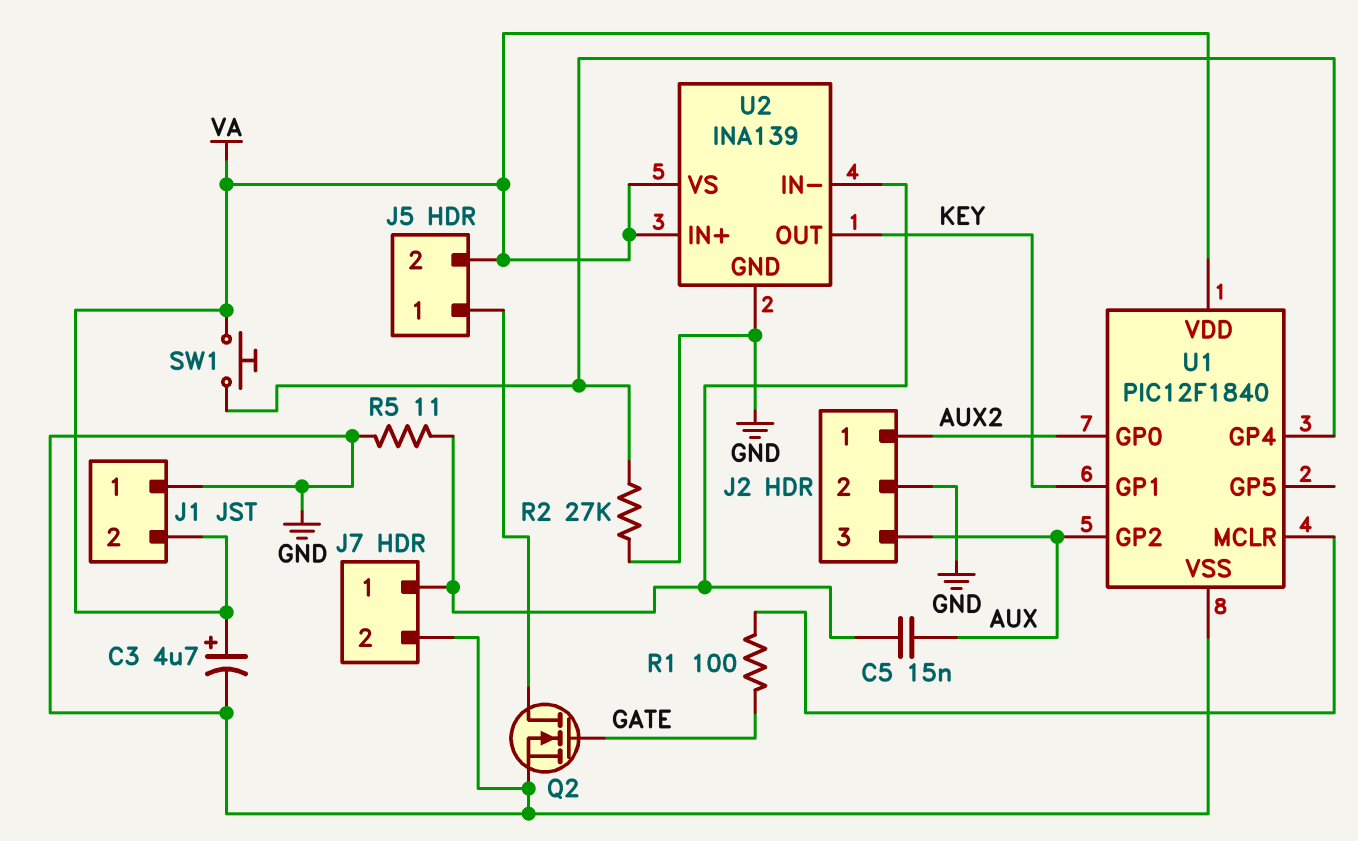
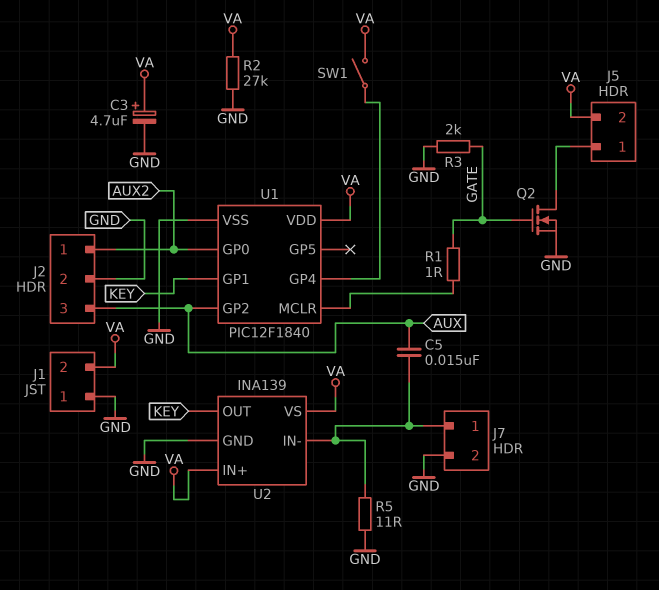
R1: 100 (GATE, U1/MCLR) -> 1 (GATE, U1/MCLR)
R2: 27k (GND, U1/GP4) -> 27k (GND, VA)
R3: none -> 2k (GATE, GND)
SW1: button (U1/GP4, VA) -> switch (U1/GP4, VA)

